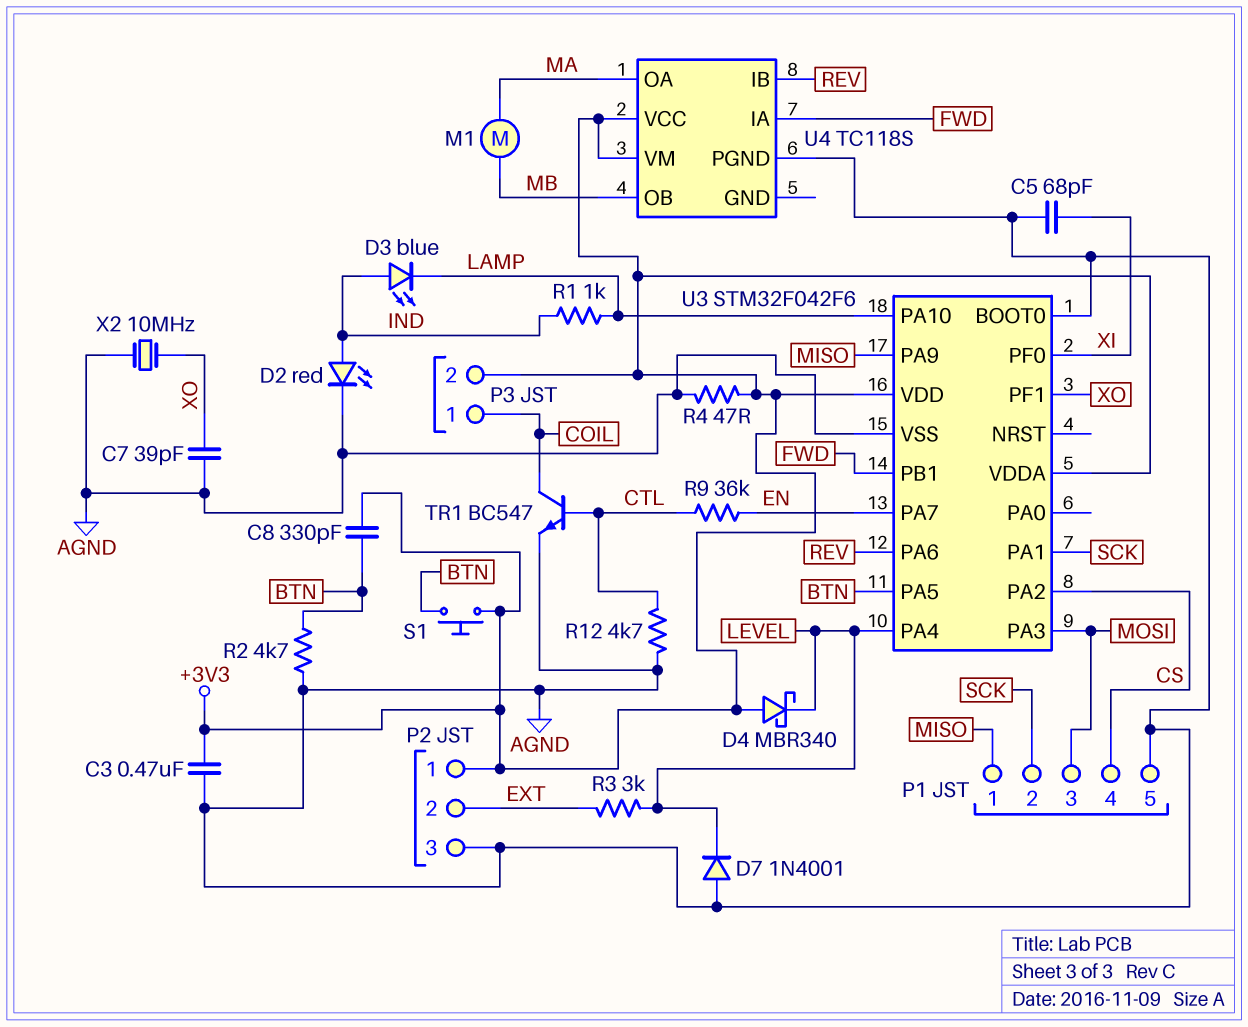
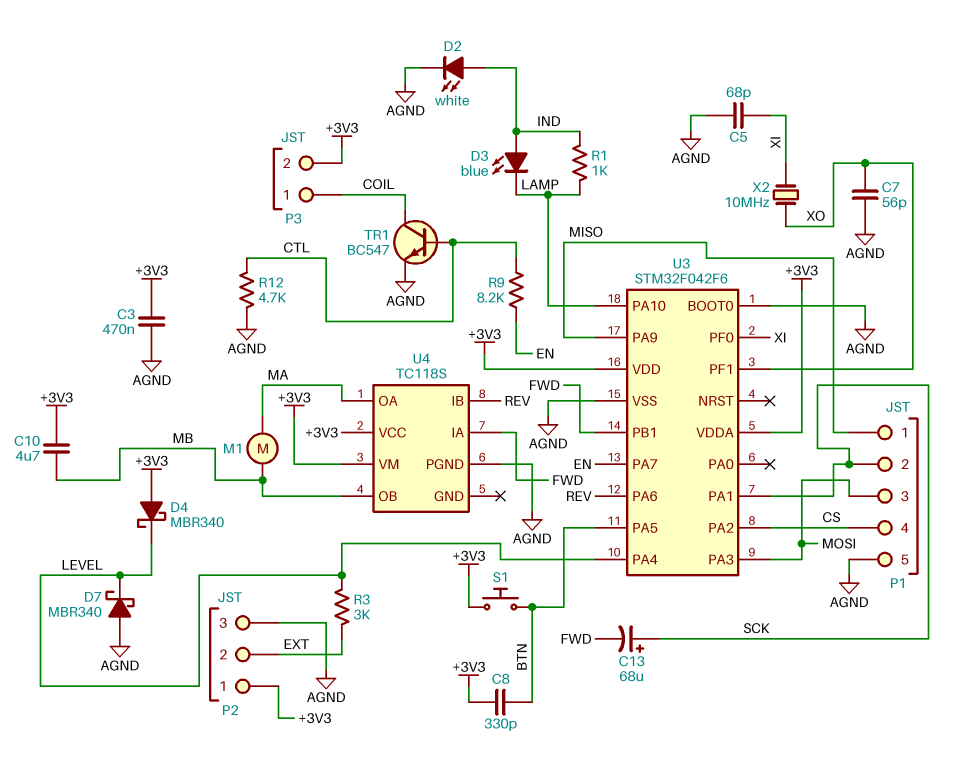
C7: 39pF (AGND, XO) -> 56pF (AGND, XO)
C10: none -> 4.7uF (+3V3, MB)
C13: none -> 68uF (plus SCK, minus FWD)
D2: LED red (A IND, K AGND) -> LED white (A IND, K AGND)
D7: diode 1N4001 (A AGND, K LEVEL) -> schottky MBR340 (A AGND, K LEVEL)
R2: 4.7k (AGND, BTN) -> none
R4: 47 (+3V3, AGND) -> none
R9: 36k (CTL, EN) -> 8.2k (CTL, EN)
X2: 10MHz (AGND, XO) -> 10MHz (XI, XO)

